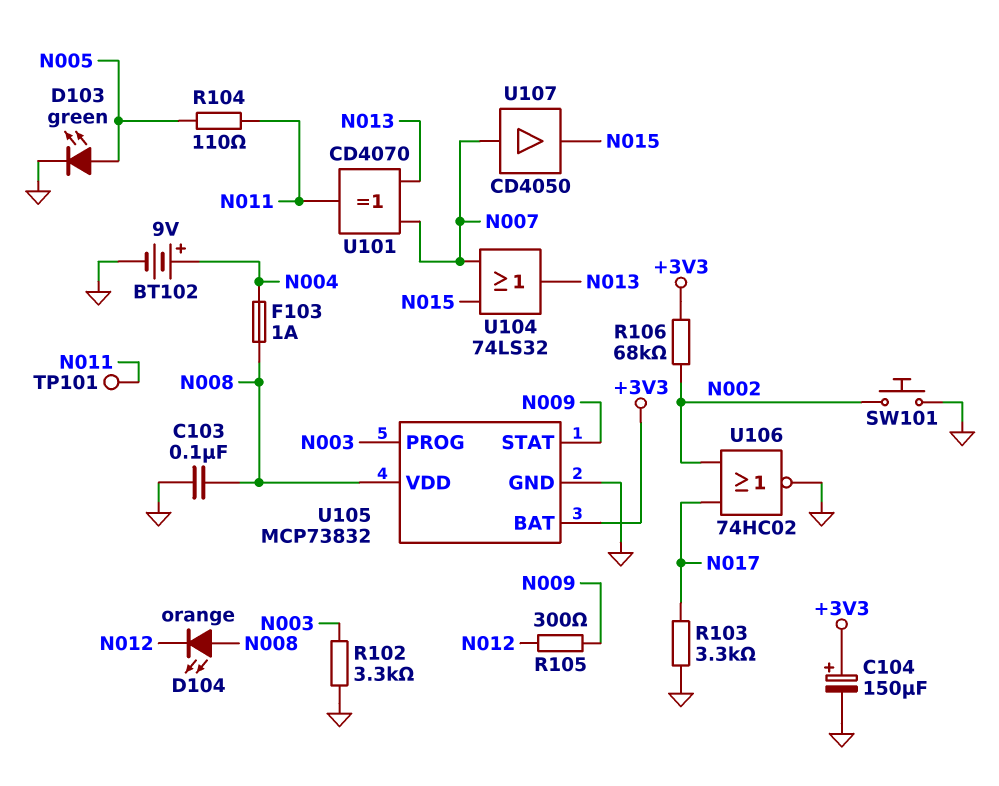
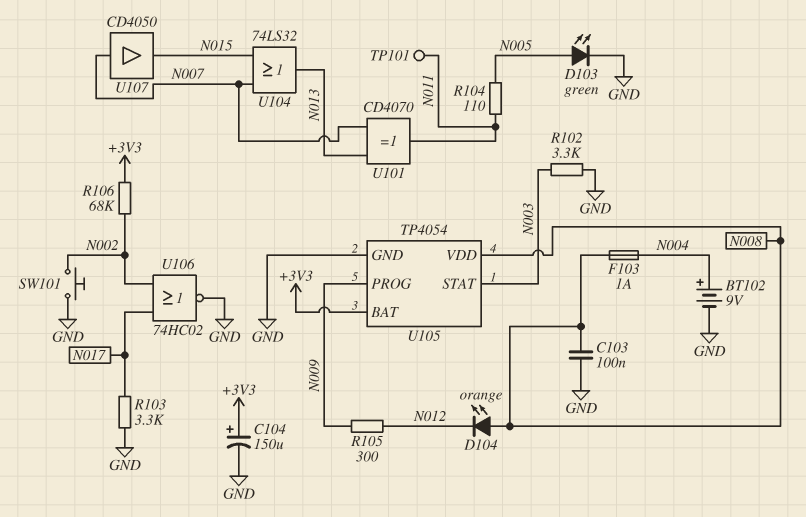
U105: MCP73832 -> TP4054
U105 pin PROG: N003 -> N009
U105 pin STAT: N009 -> N003

